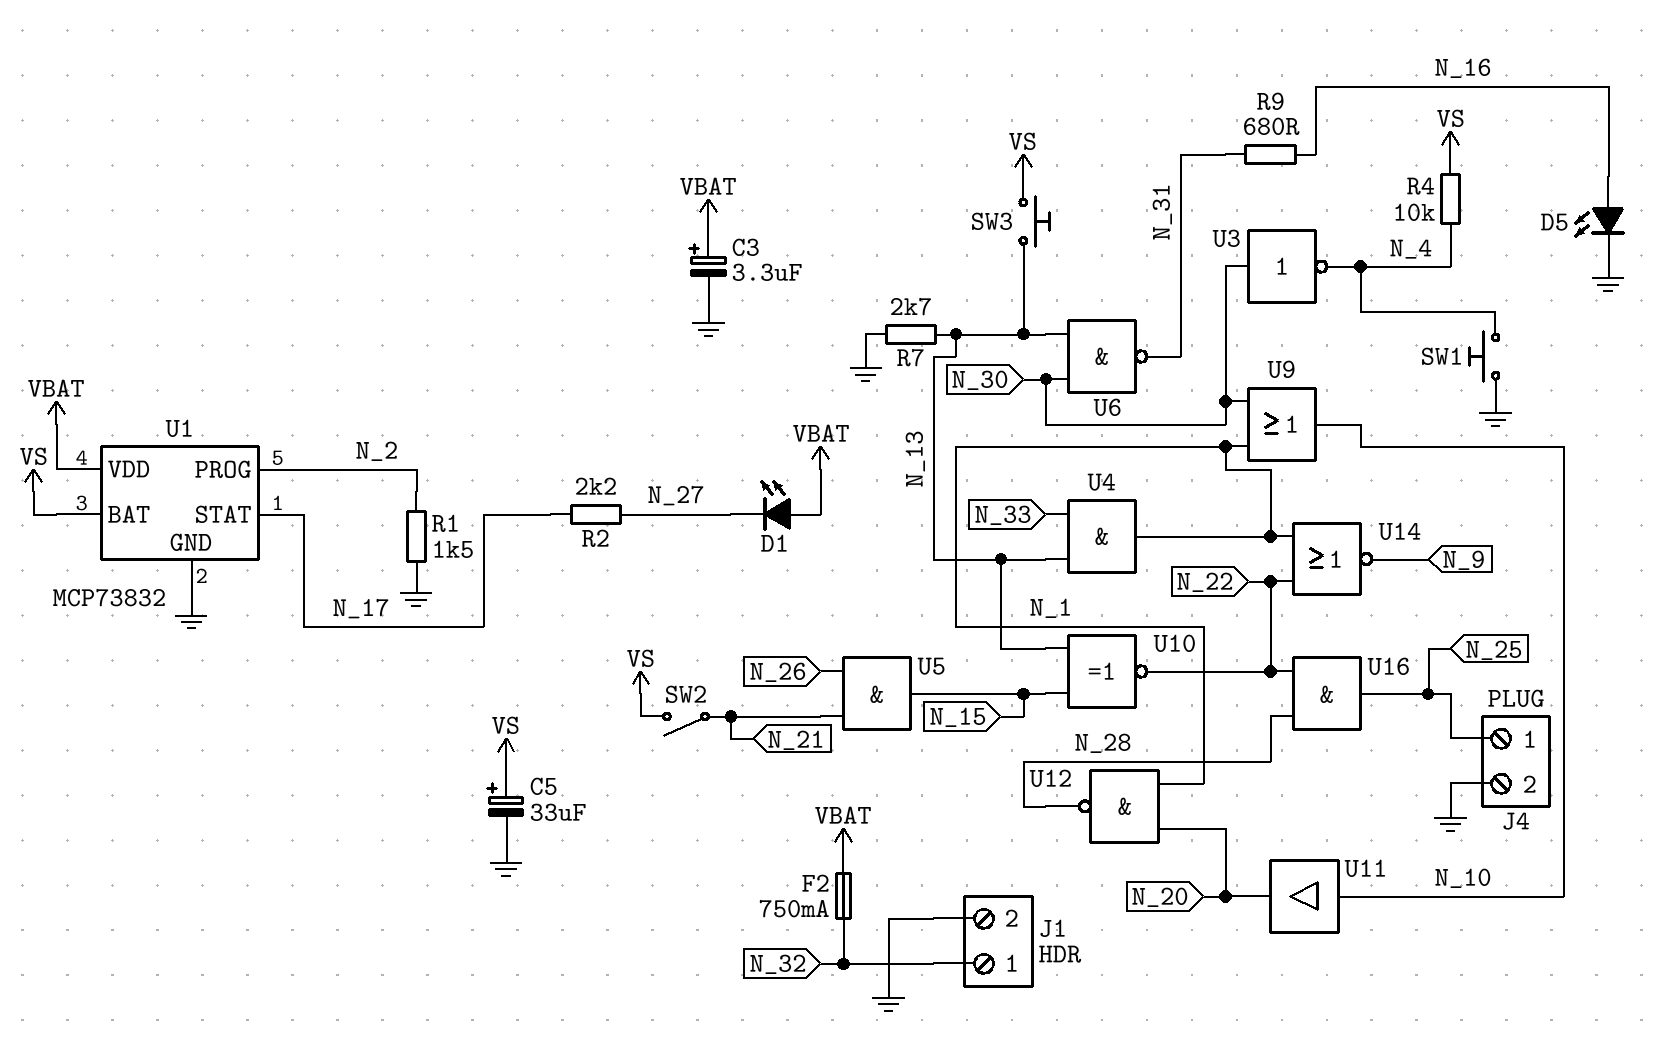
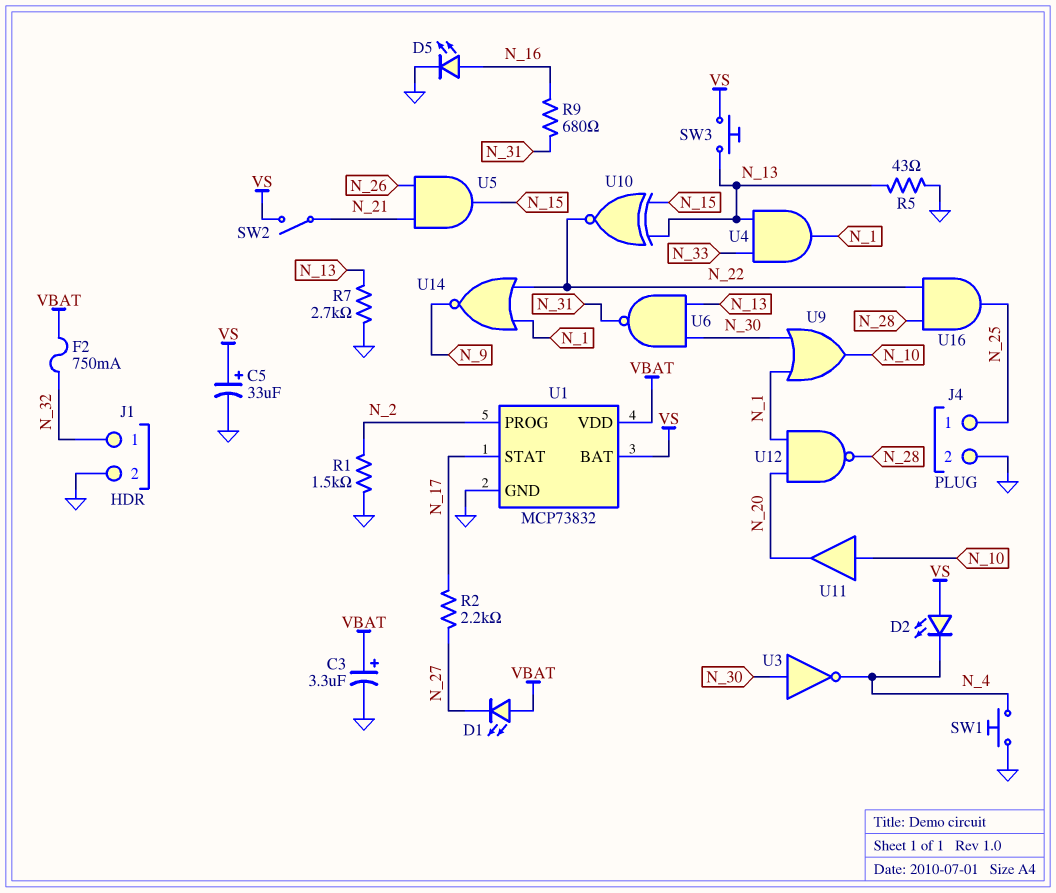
D2: none -> LED (A VS, K N_4)
R4: 10k (N_4, VS) -> none
R5: none -> 43 (GND, N_13)

